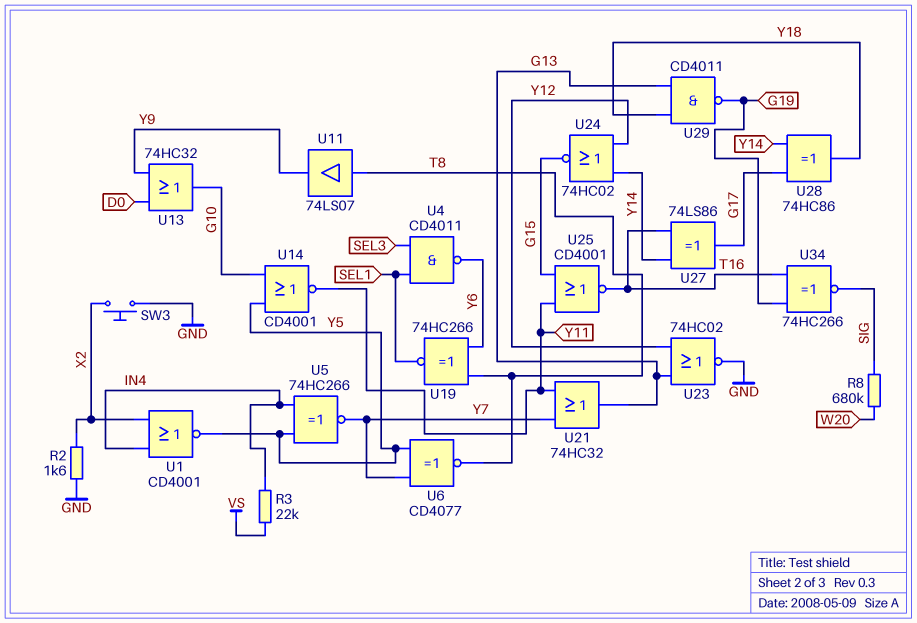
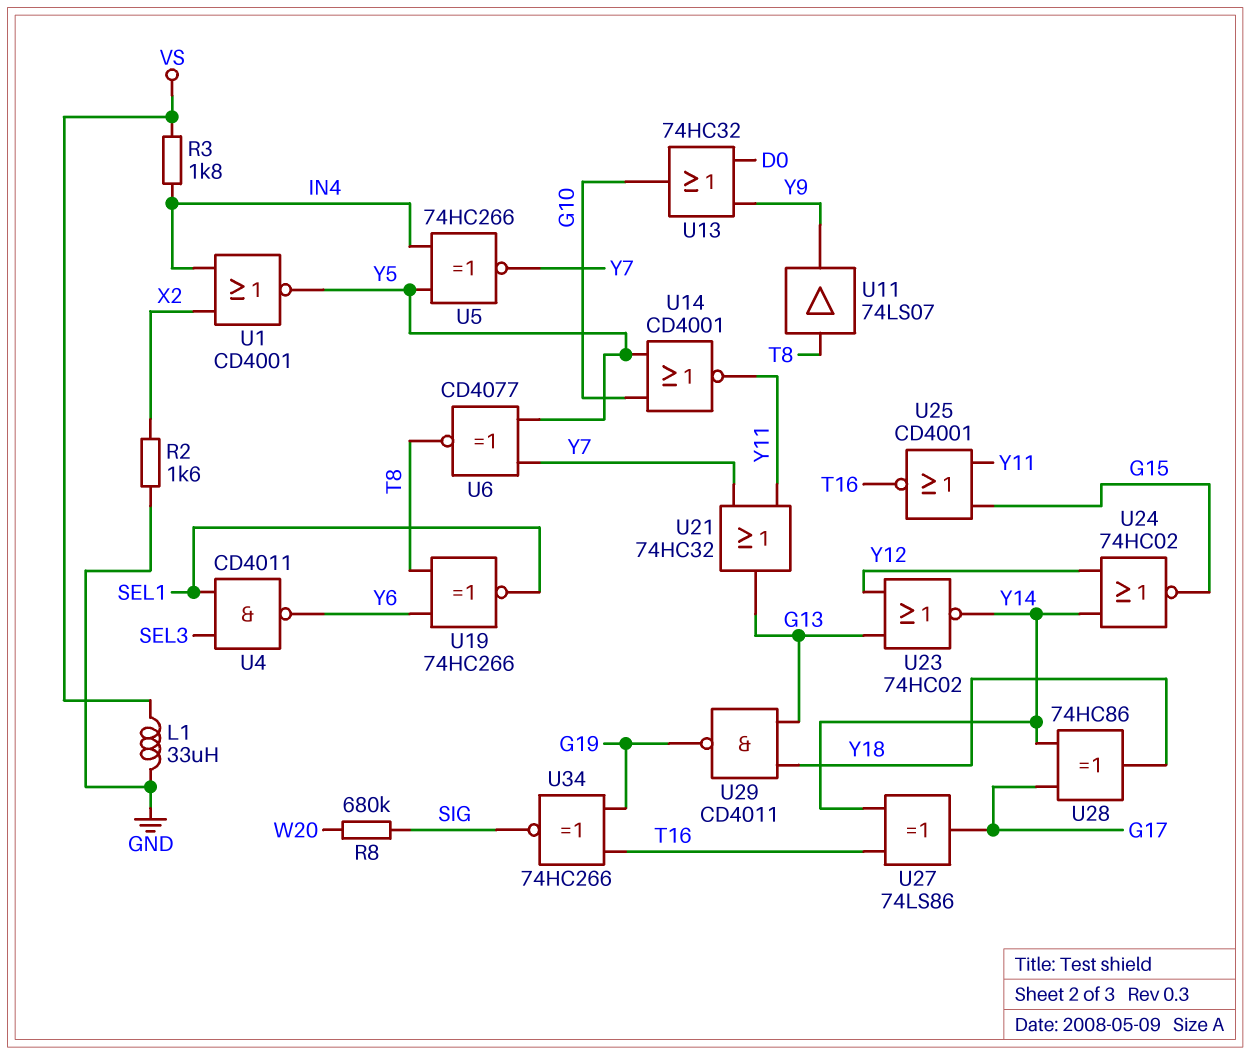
L1: none -> 33uH (GND, VS)
R3: 22k (IN4, VS) -> 1.8k (IN4, VS)
SW3: button (GND, X2) -> none
U23: NOR 74HC02 (in G13, in Y12, out GND) -> NOR 74HC02 (in G13, in Y12, out Y14)

